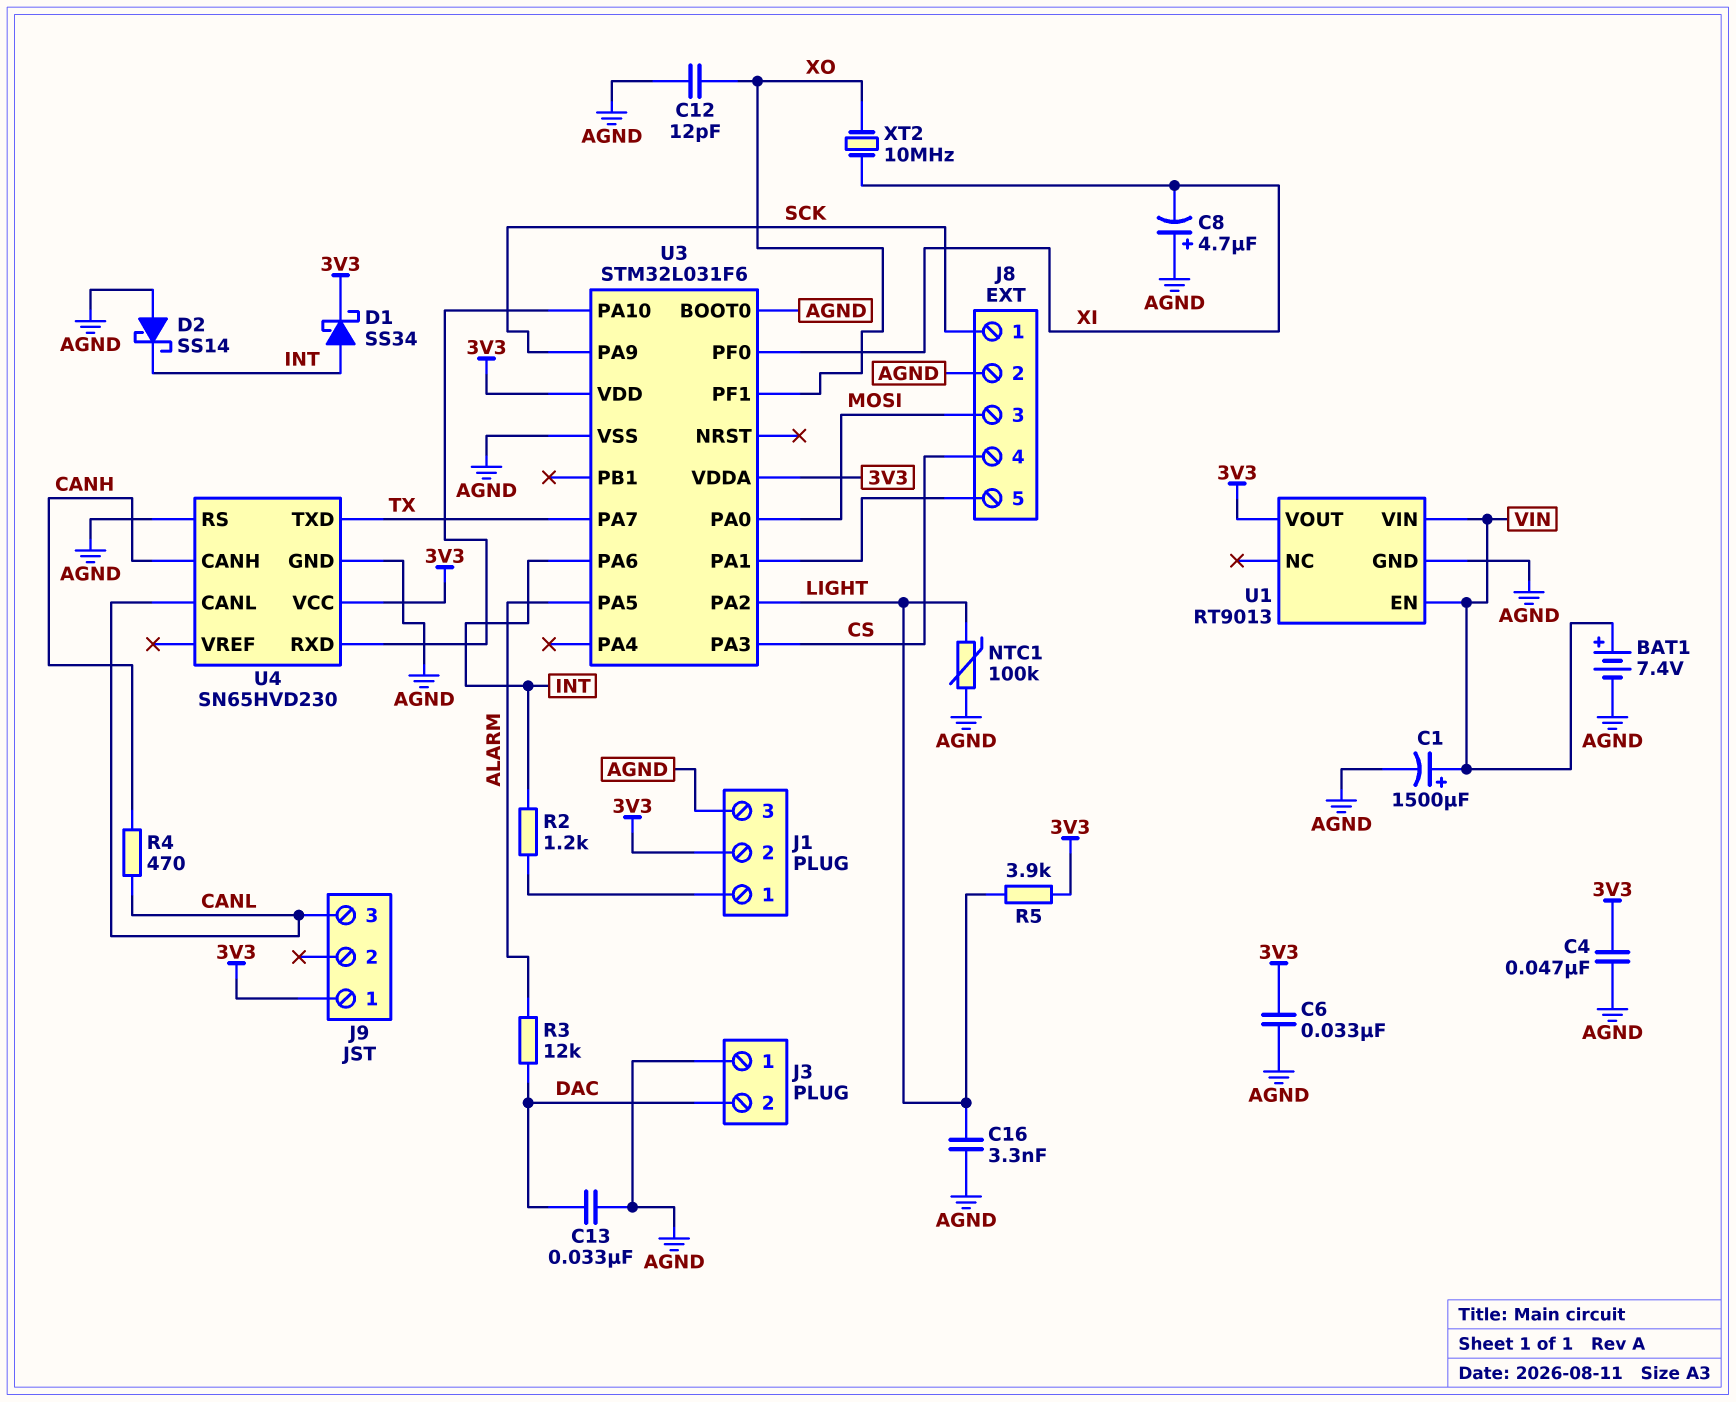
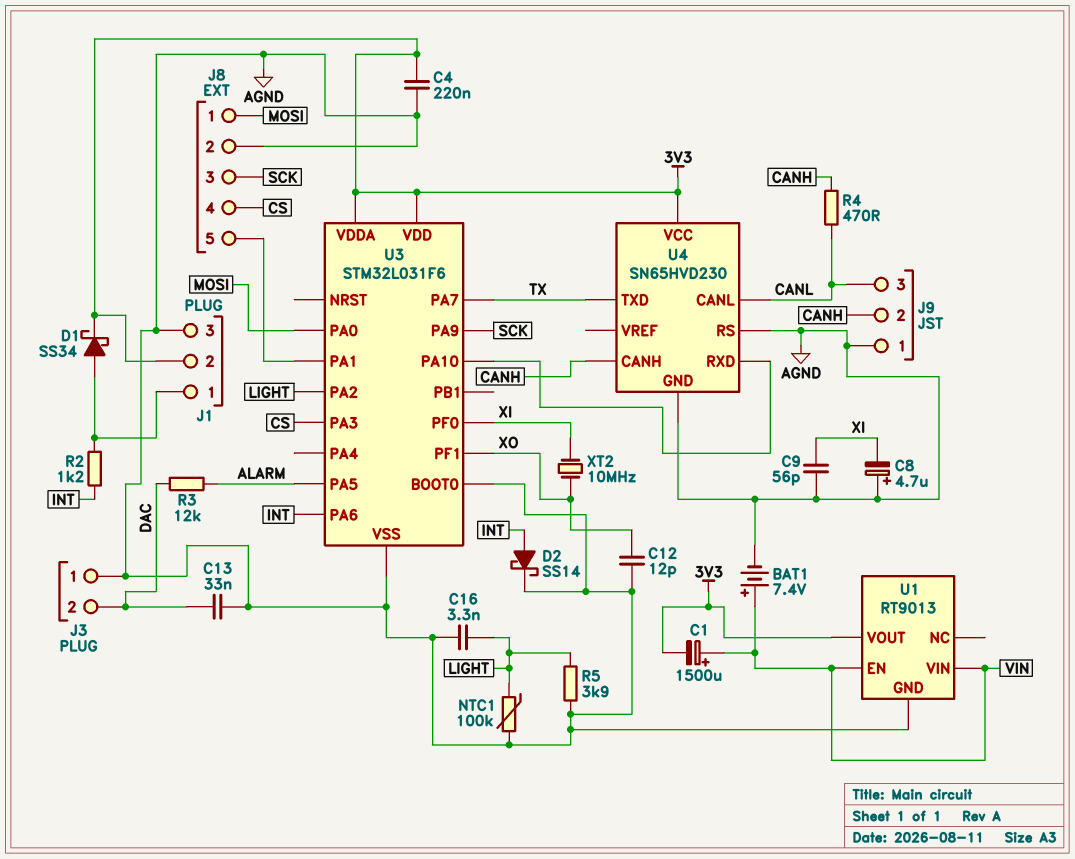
C1: 1500uF (plus VIN, minus AGND) -> 1500uF (plus VIN, minus 3V3)
C4: 47nF (3V3, AGND) -> 220nF (3V3, AGND)
C6: 33nF (3V3, AGND) -> none
C9: none -> 56pF (AGND, XI)
D1: schottky SS34 (A INT, K 3V3) -> schottky SS34 (A J1/1, K 3V3)
D2: schottky SS14 (A AGND, K INT) -> schottky SS14 (A INT, K AGND)
J8 pin 1: SCK -> MOSI
J8 pin 3: MOSI -> SCK
J9 pin 1: 3V3 -> AGND
J9 pin 2: none -> CANH
R5: 3.9k (3V3, LIGHT) -> 3.9k (AGND, LIGHT)

